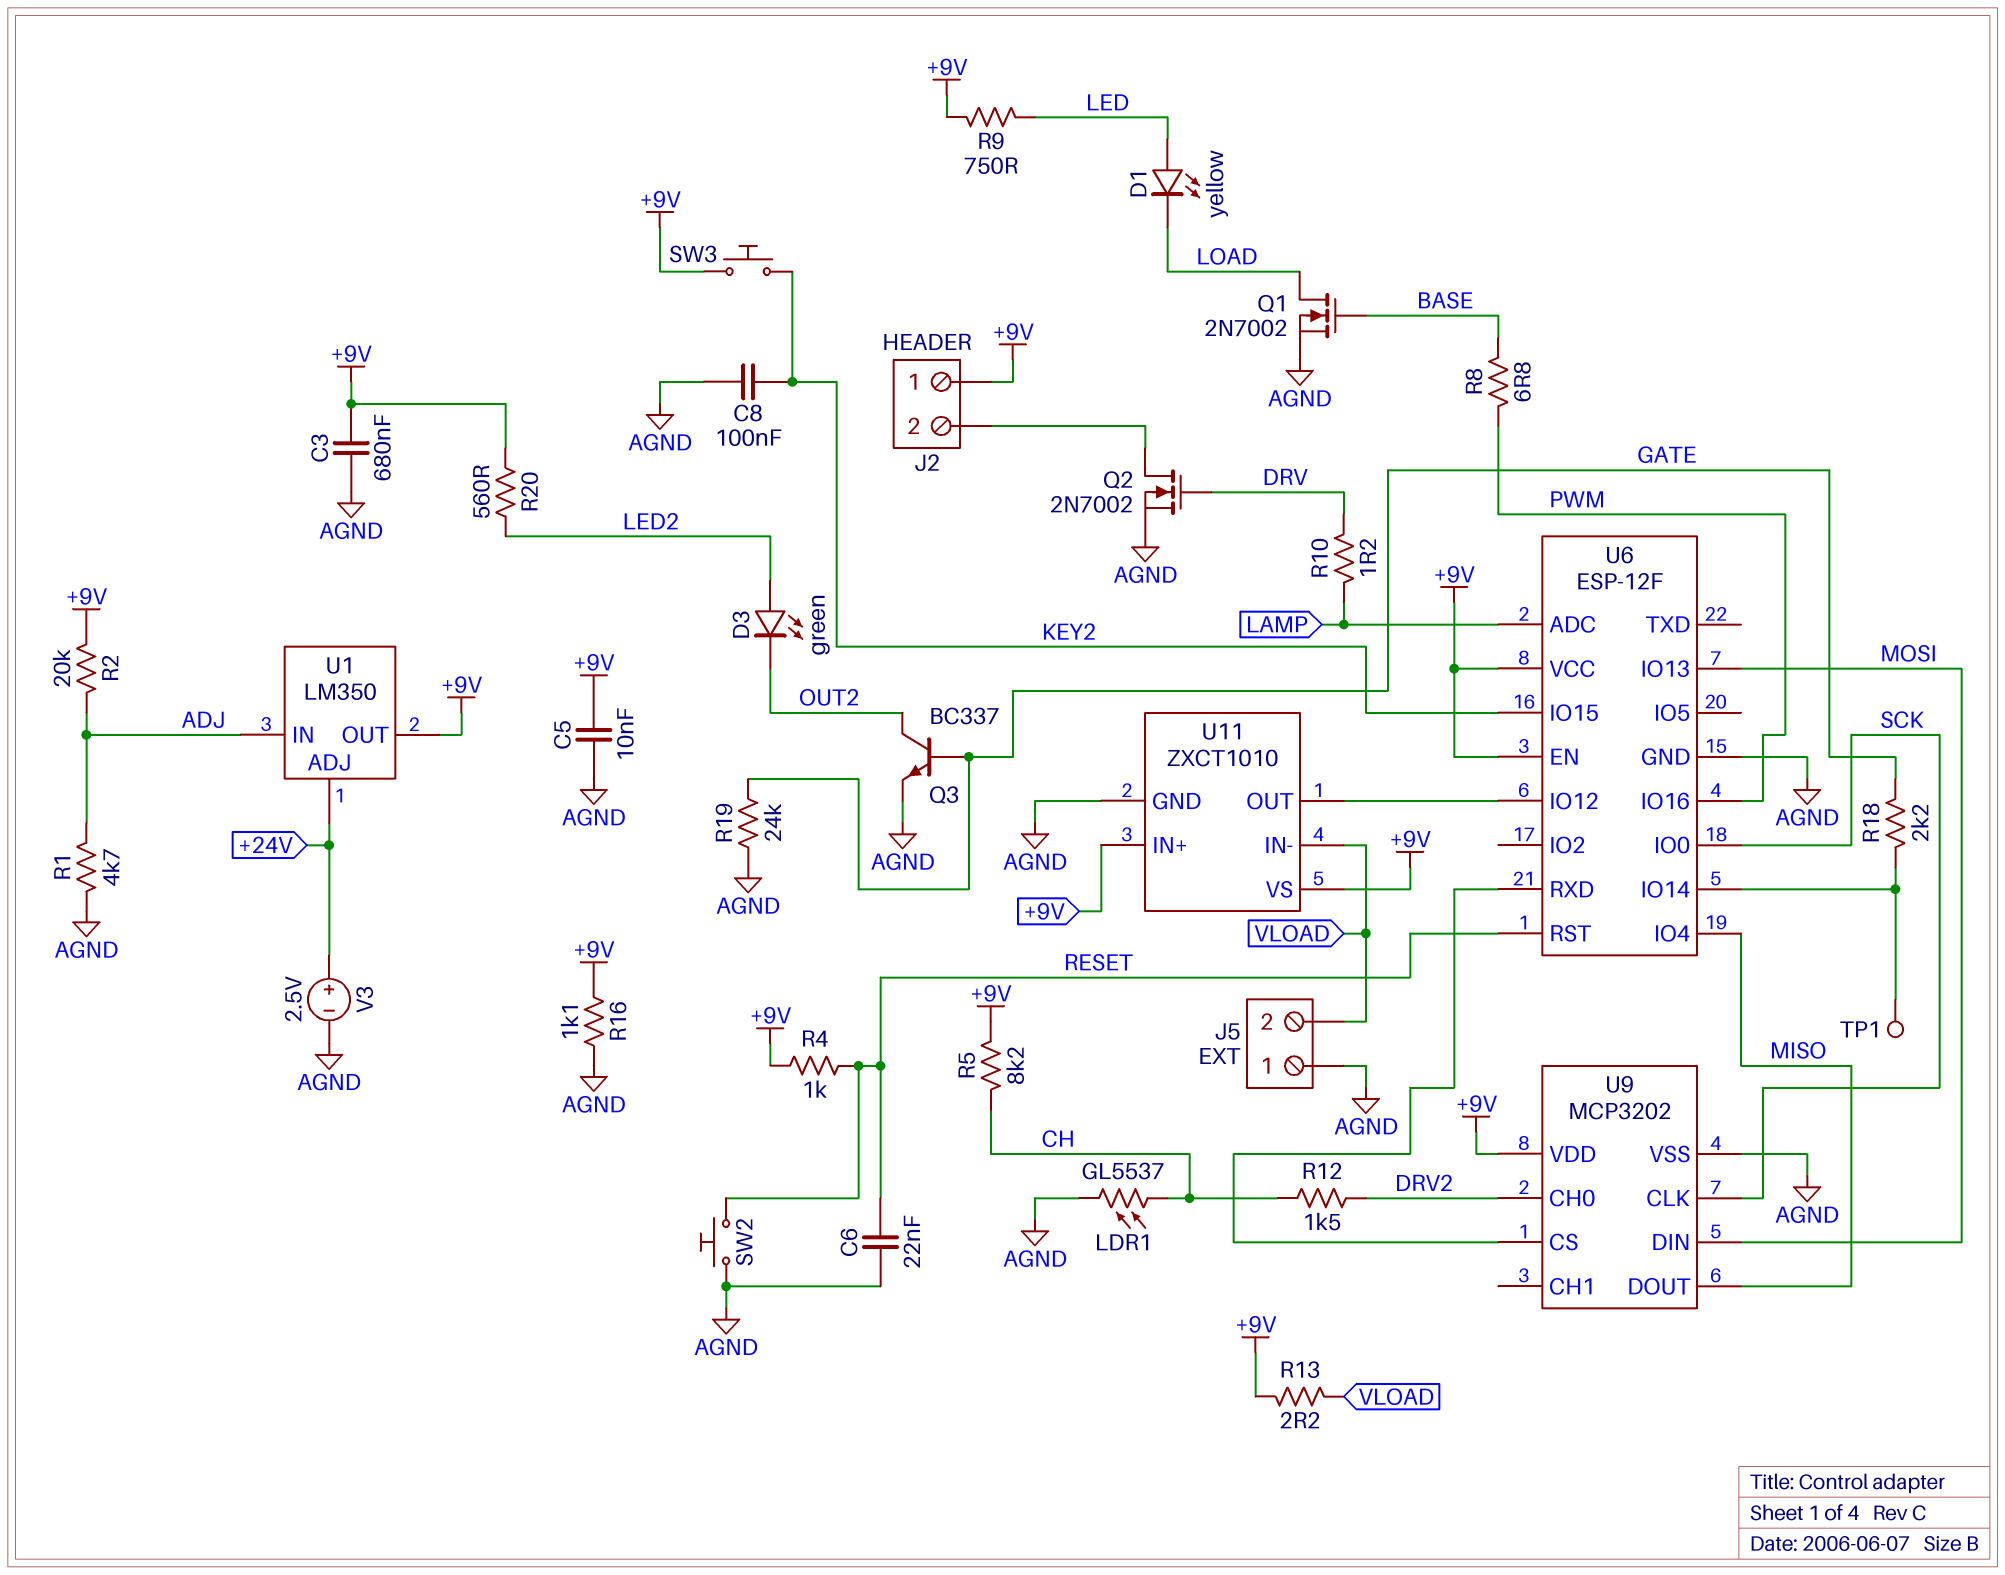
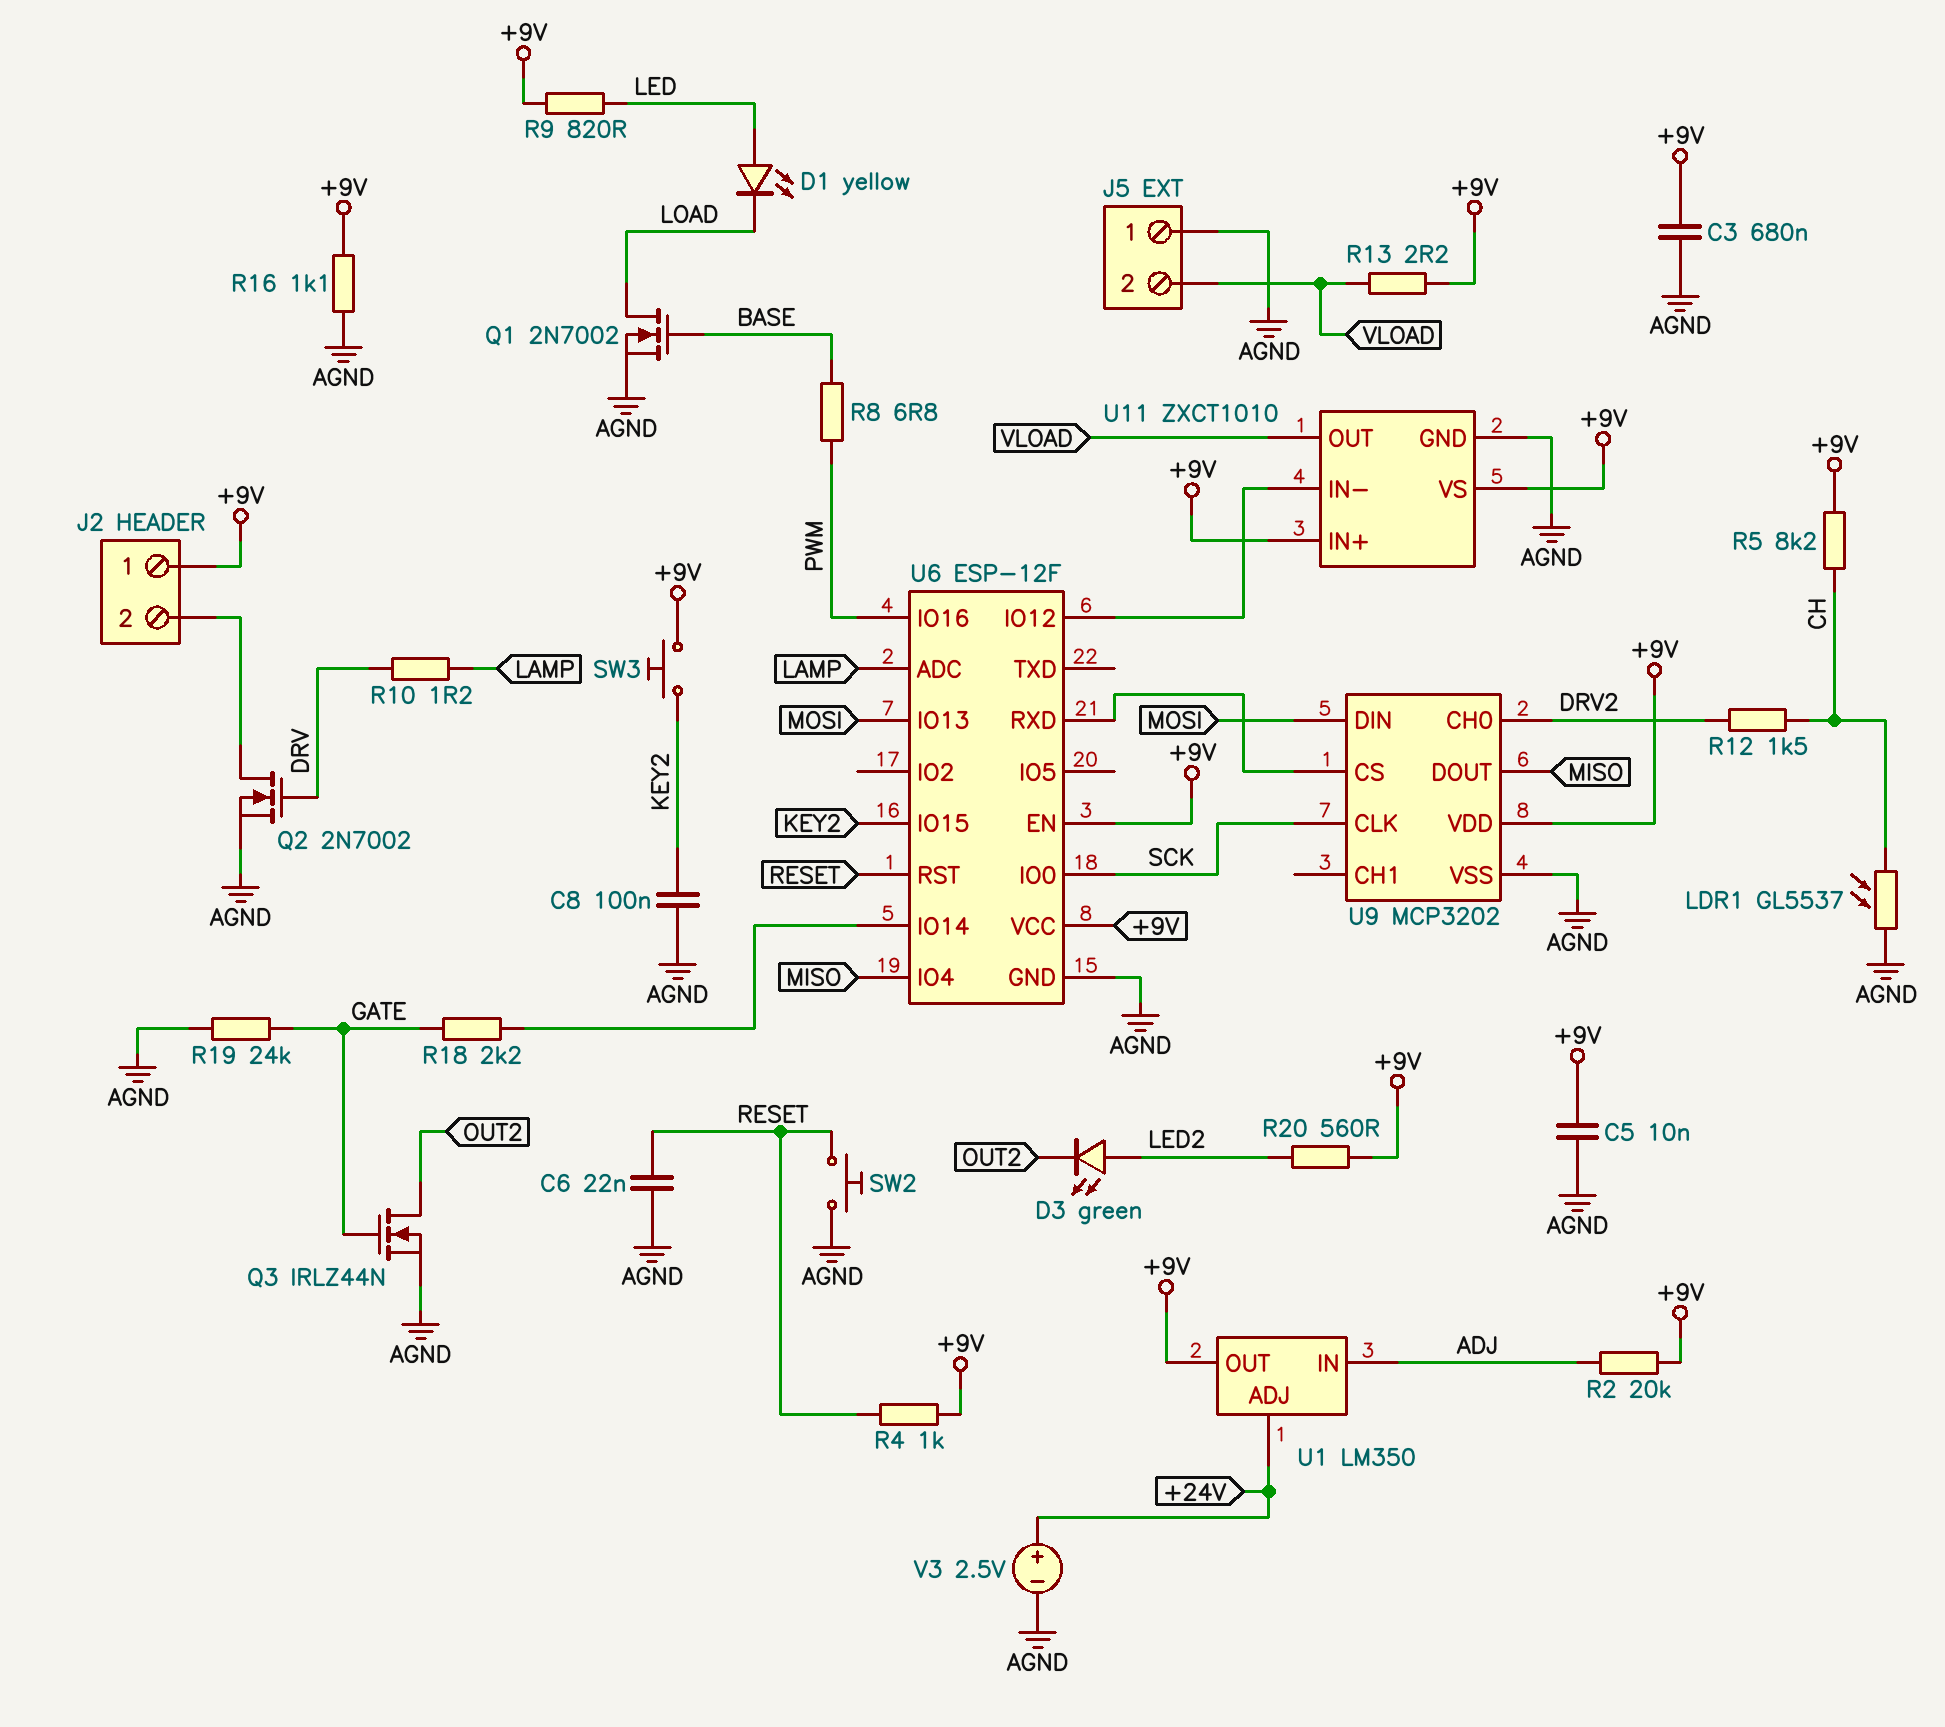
Q3: NPN BC337 (B GATE, C OUT2, E AGND) -> NMOS IRLZ44N (G GATE, D OUT2, S AGND)
R1: 4.7k (ADJ, AGND) -> none
R9: 750 (+9V, LED) -> 820 (+9V, LED)
TP1: test point (U6/IO14) -> none
U11 pin IN-: VLOAD -> U6/IO12
U11 pin OUT: U6/IO12 -> VLOAD

